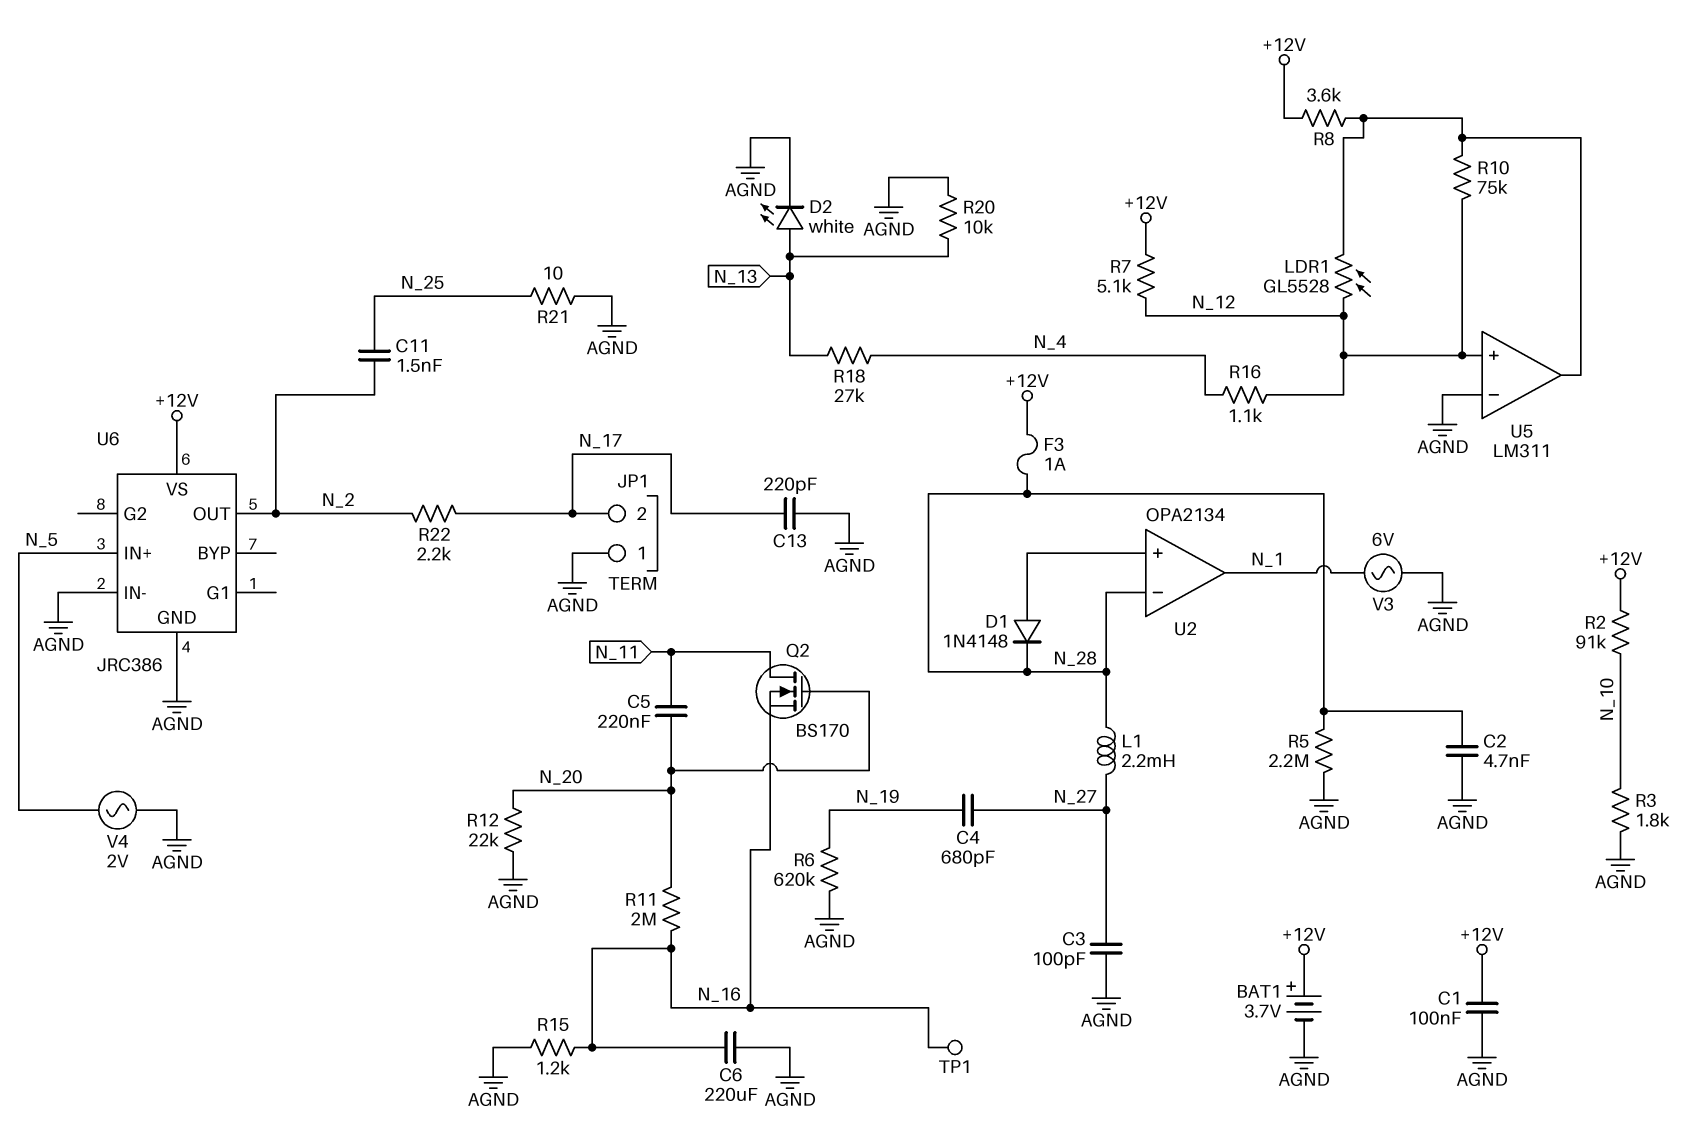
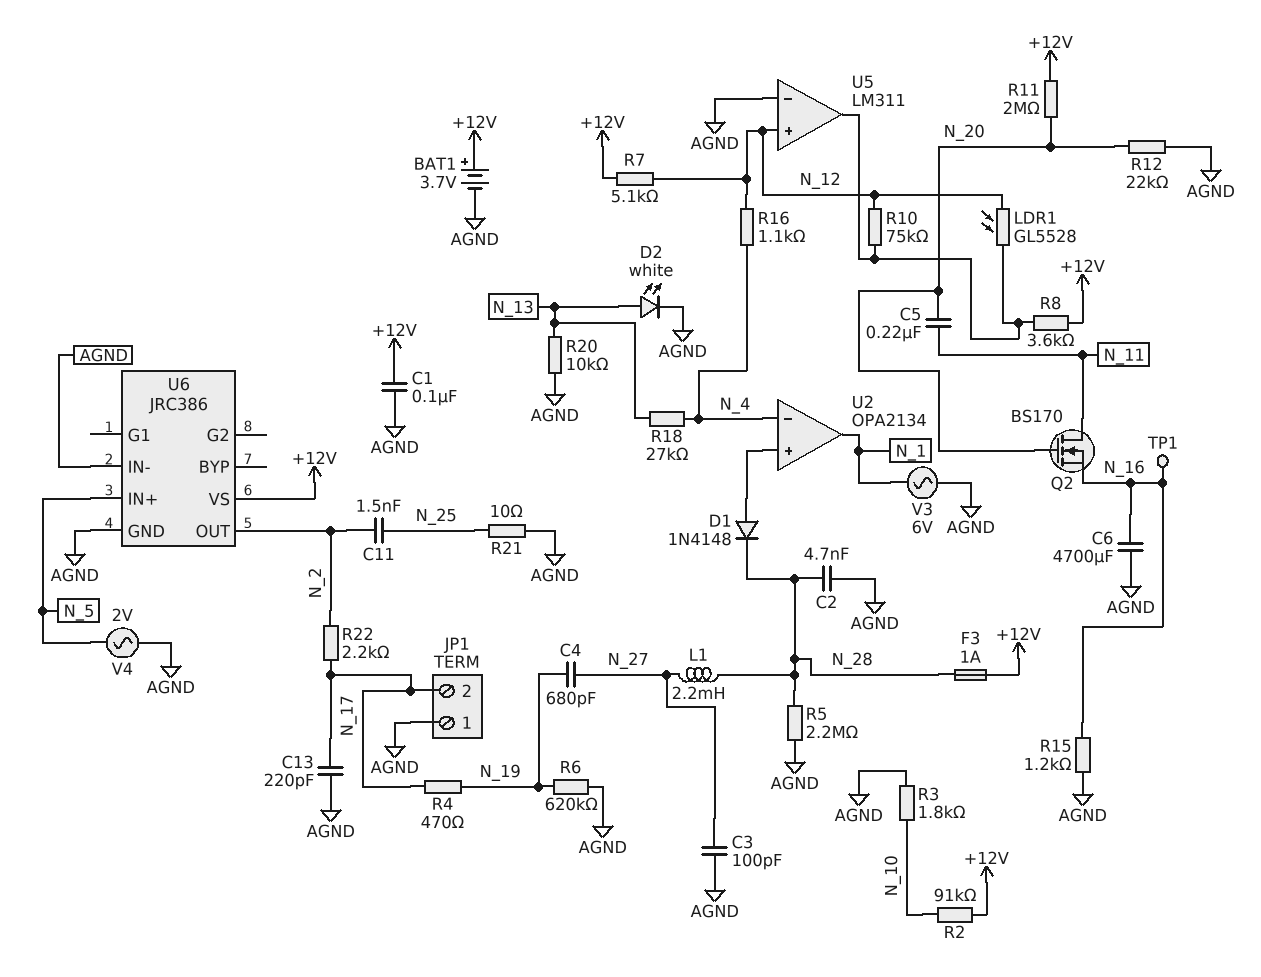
C6: 220uF (AGND, N_16) -> 4700uF (AGND, N_16)
R4: none -> 470 (N_17, N_19)
R11: 2M (N_16, N_20) -> 2M (+12V, N_20)
U2 pin in-: N_28 -> N_4

